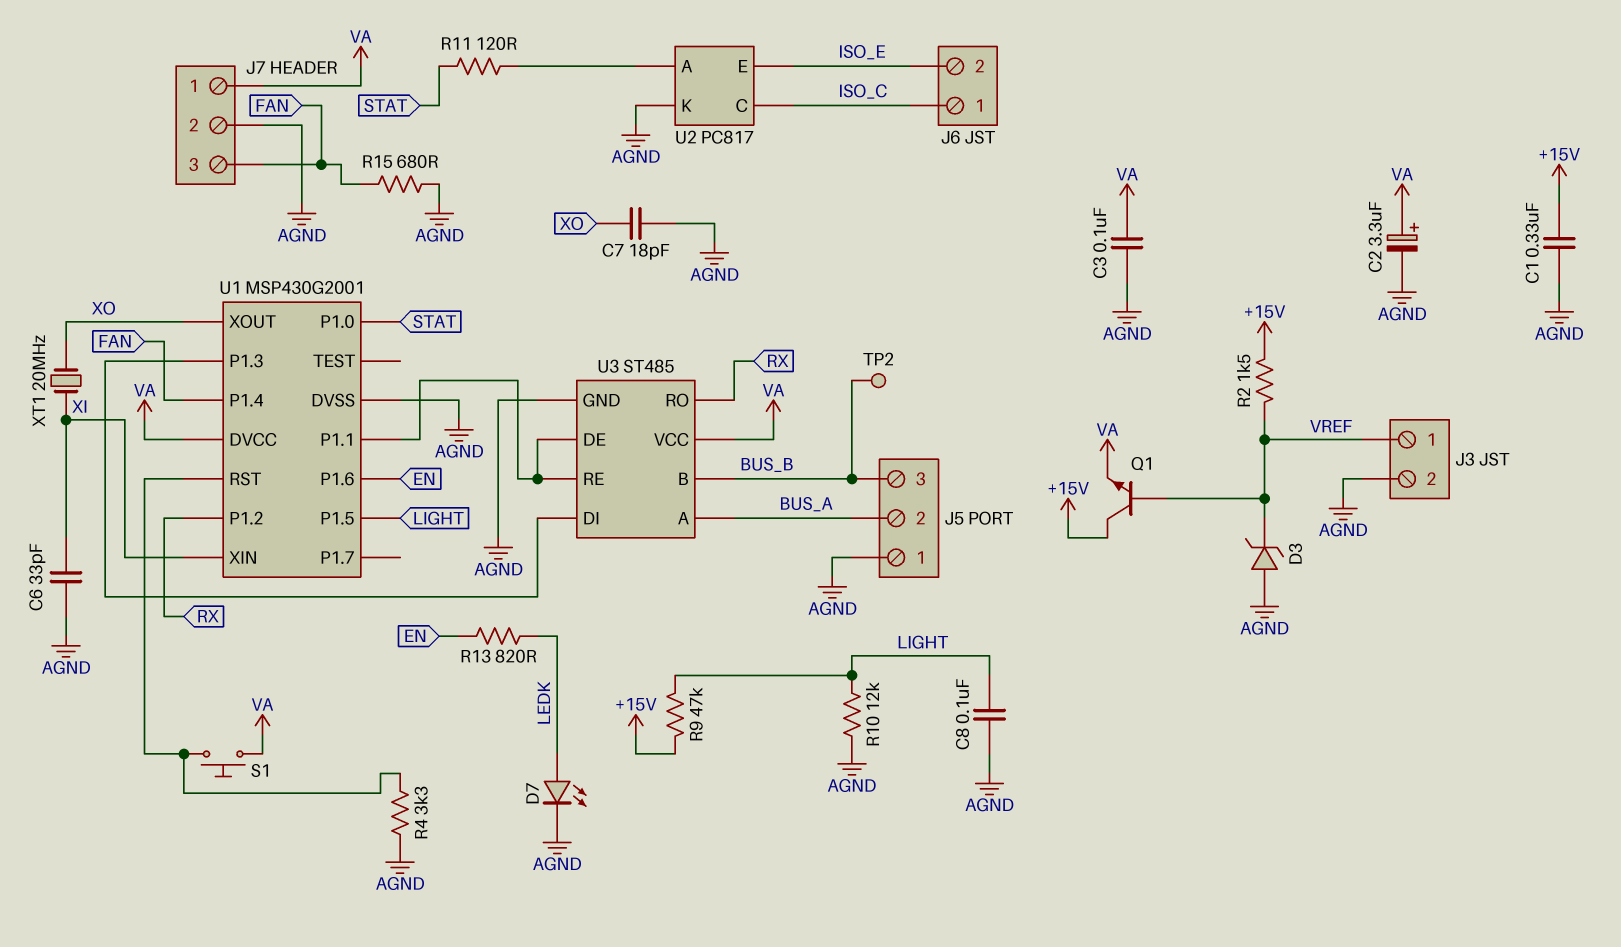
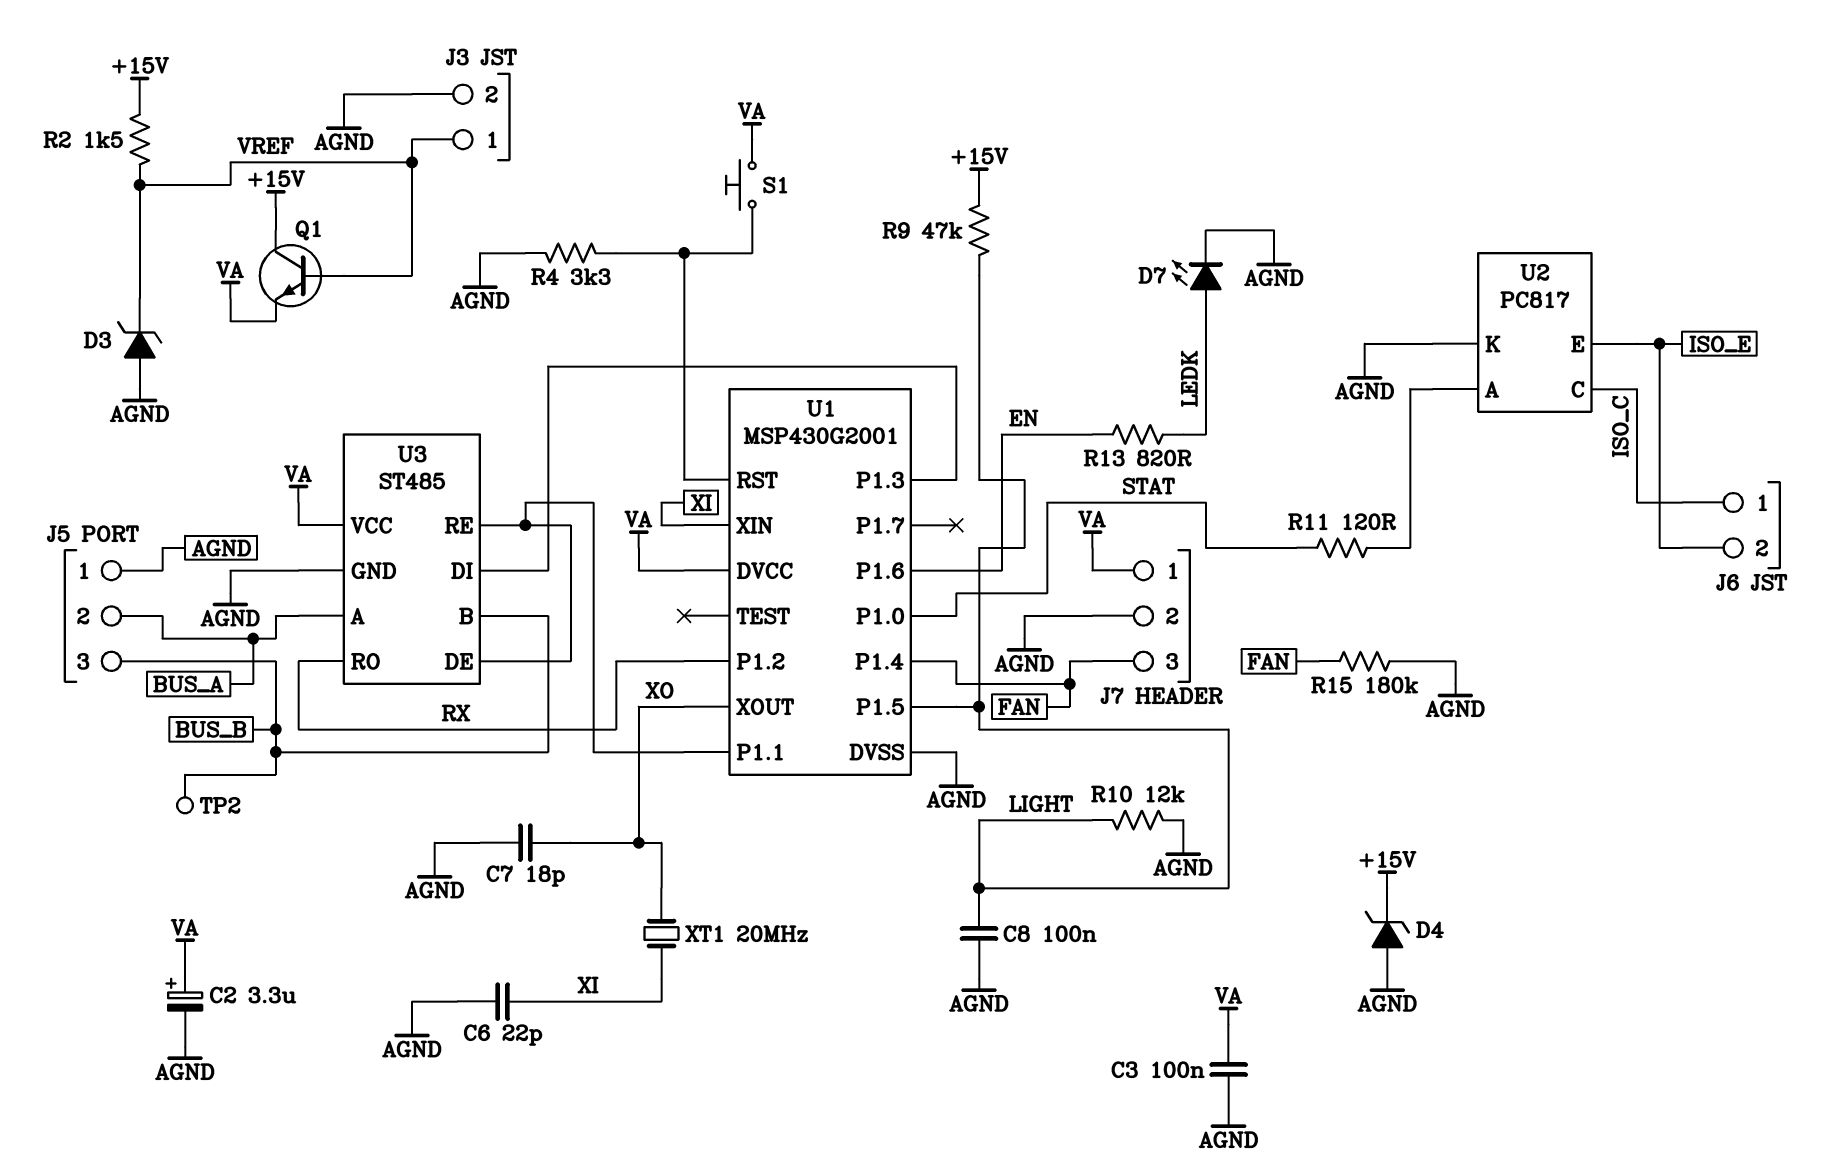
C1: 330nF (+15V, AGND) -> none
C6: 33pF (AGND, XI) -> 22pF (AGND, XI)
D4: none -> zener (A AGND, K +15V)
R15: 680 (AGND, FAN) -> 180k (AGND, FAN)

